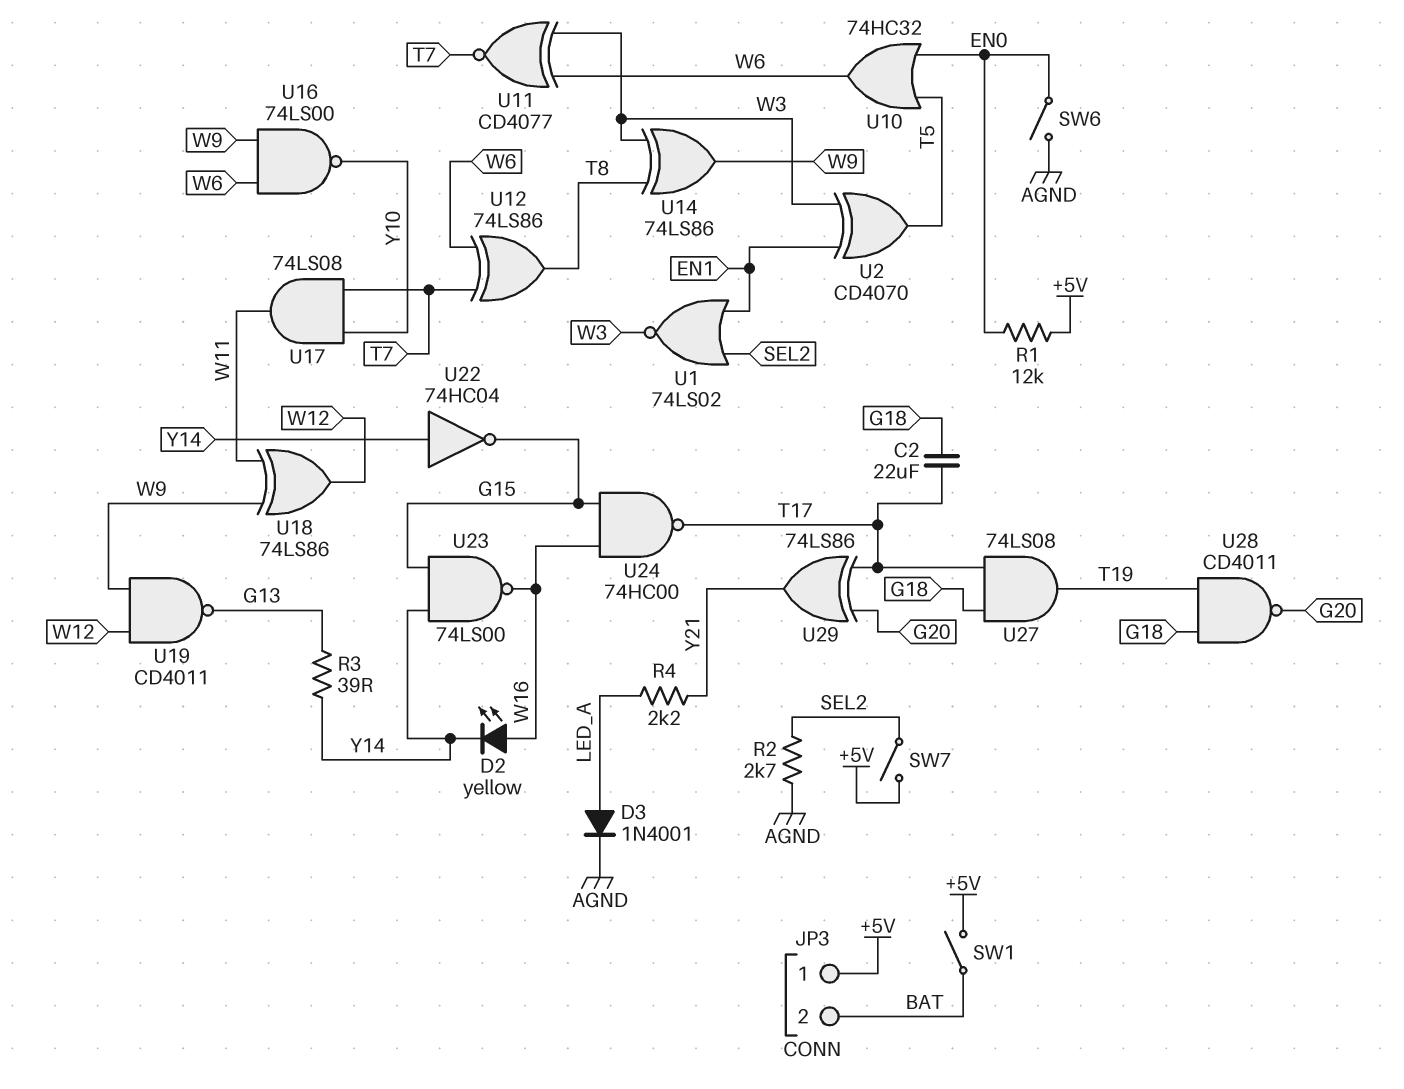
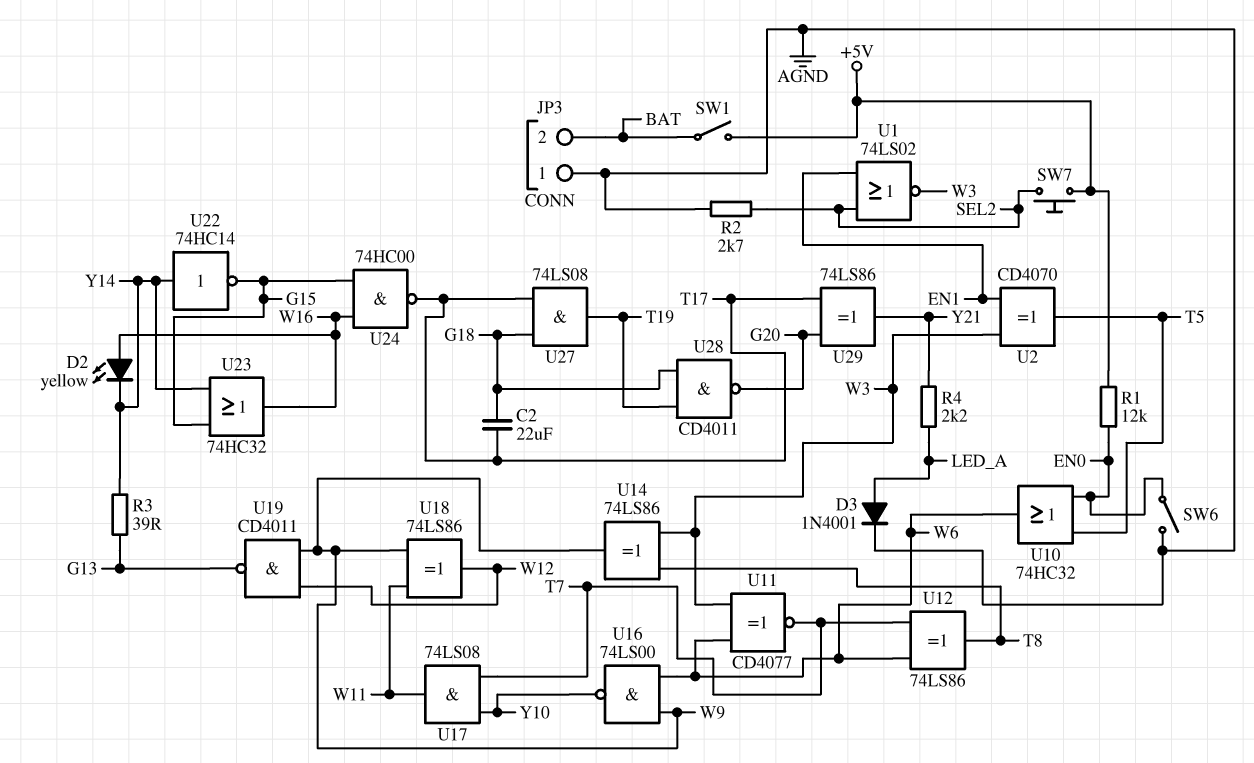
JP3 pin 1: +5V -> AGND
SW7: switch (+5V, SEL2) -> button (+5V, SEL2)
U22: NOT 74HC04 (in Y14, out G15) -> NOT 74HC14 (in Y14, out G15)
U23: NAND 74LS00 (in G15, in Y14, out W16) -> OR 74HC32 (in G15, in Y14, out W16)

